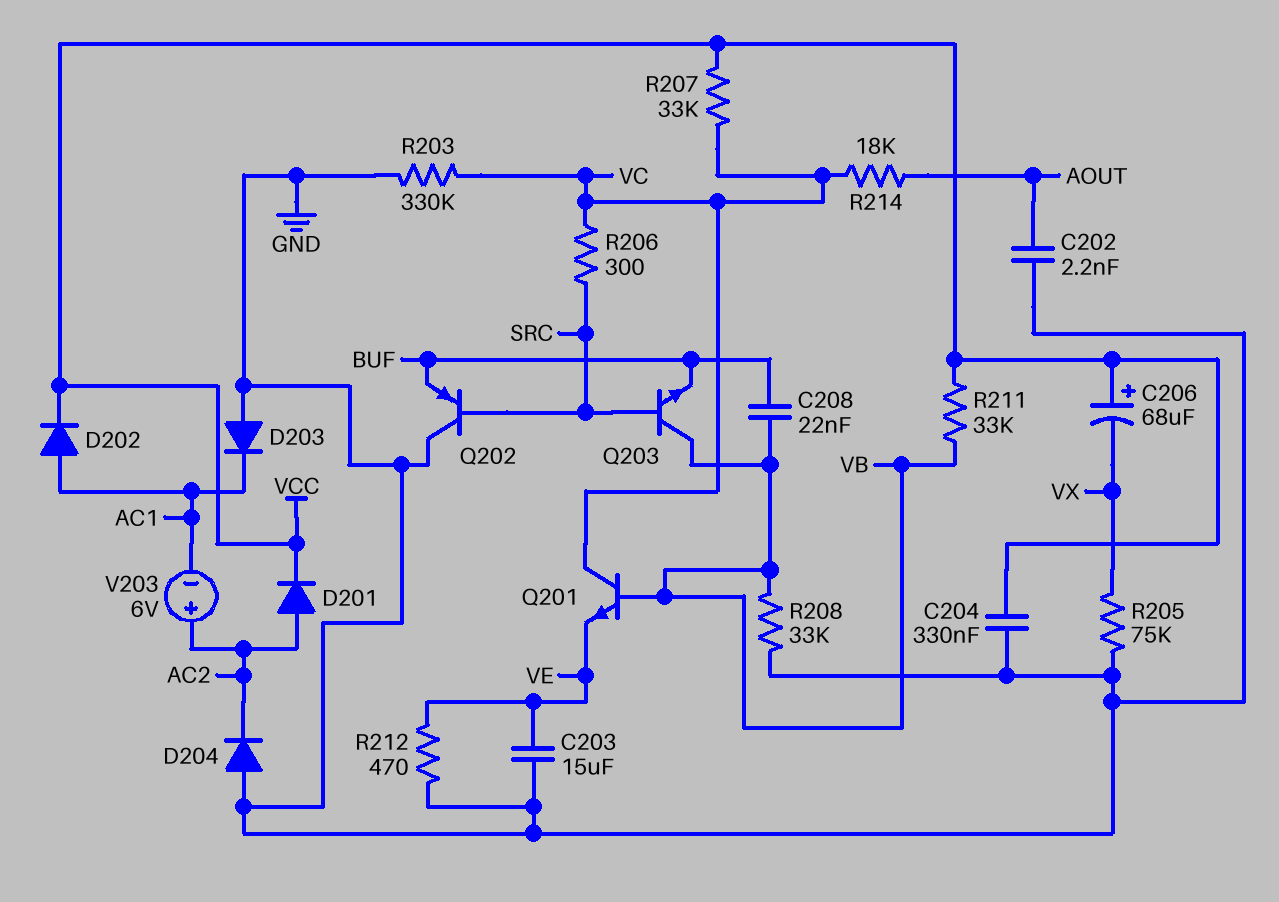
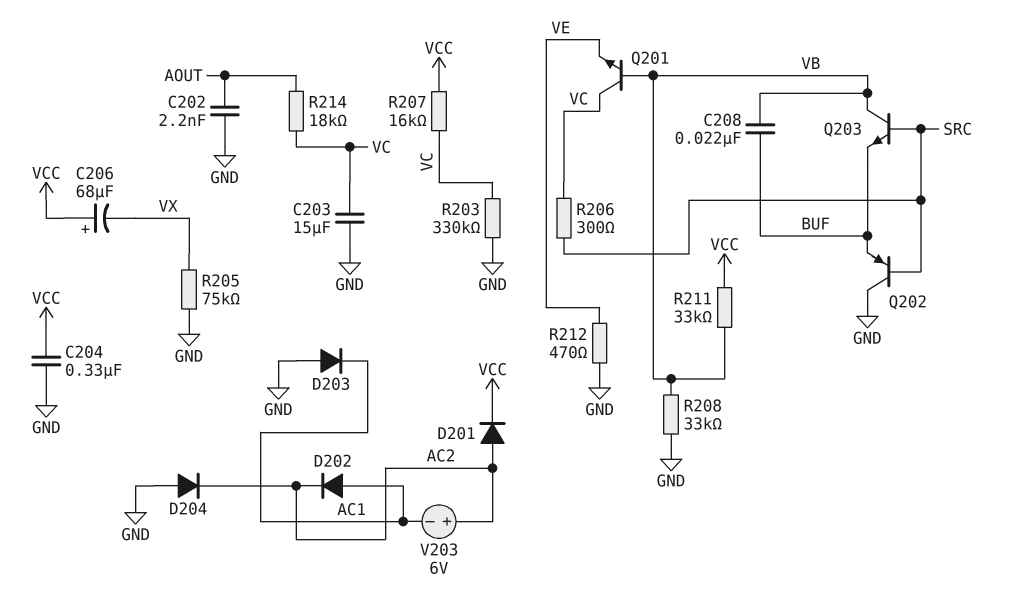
C203: 15uF (GND, VE) -> 15uF (GND, VC)
D202: diode (A AC1, K VCC) -> diode (A AC1, K AC2)
R207: 33k (VC, VCC) -> 16k (VC, VCC)

